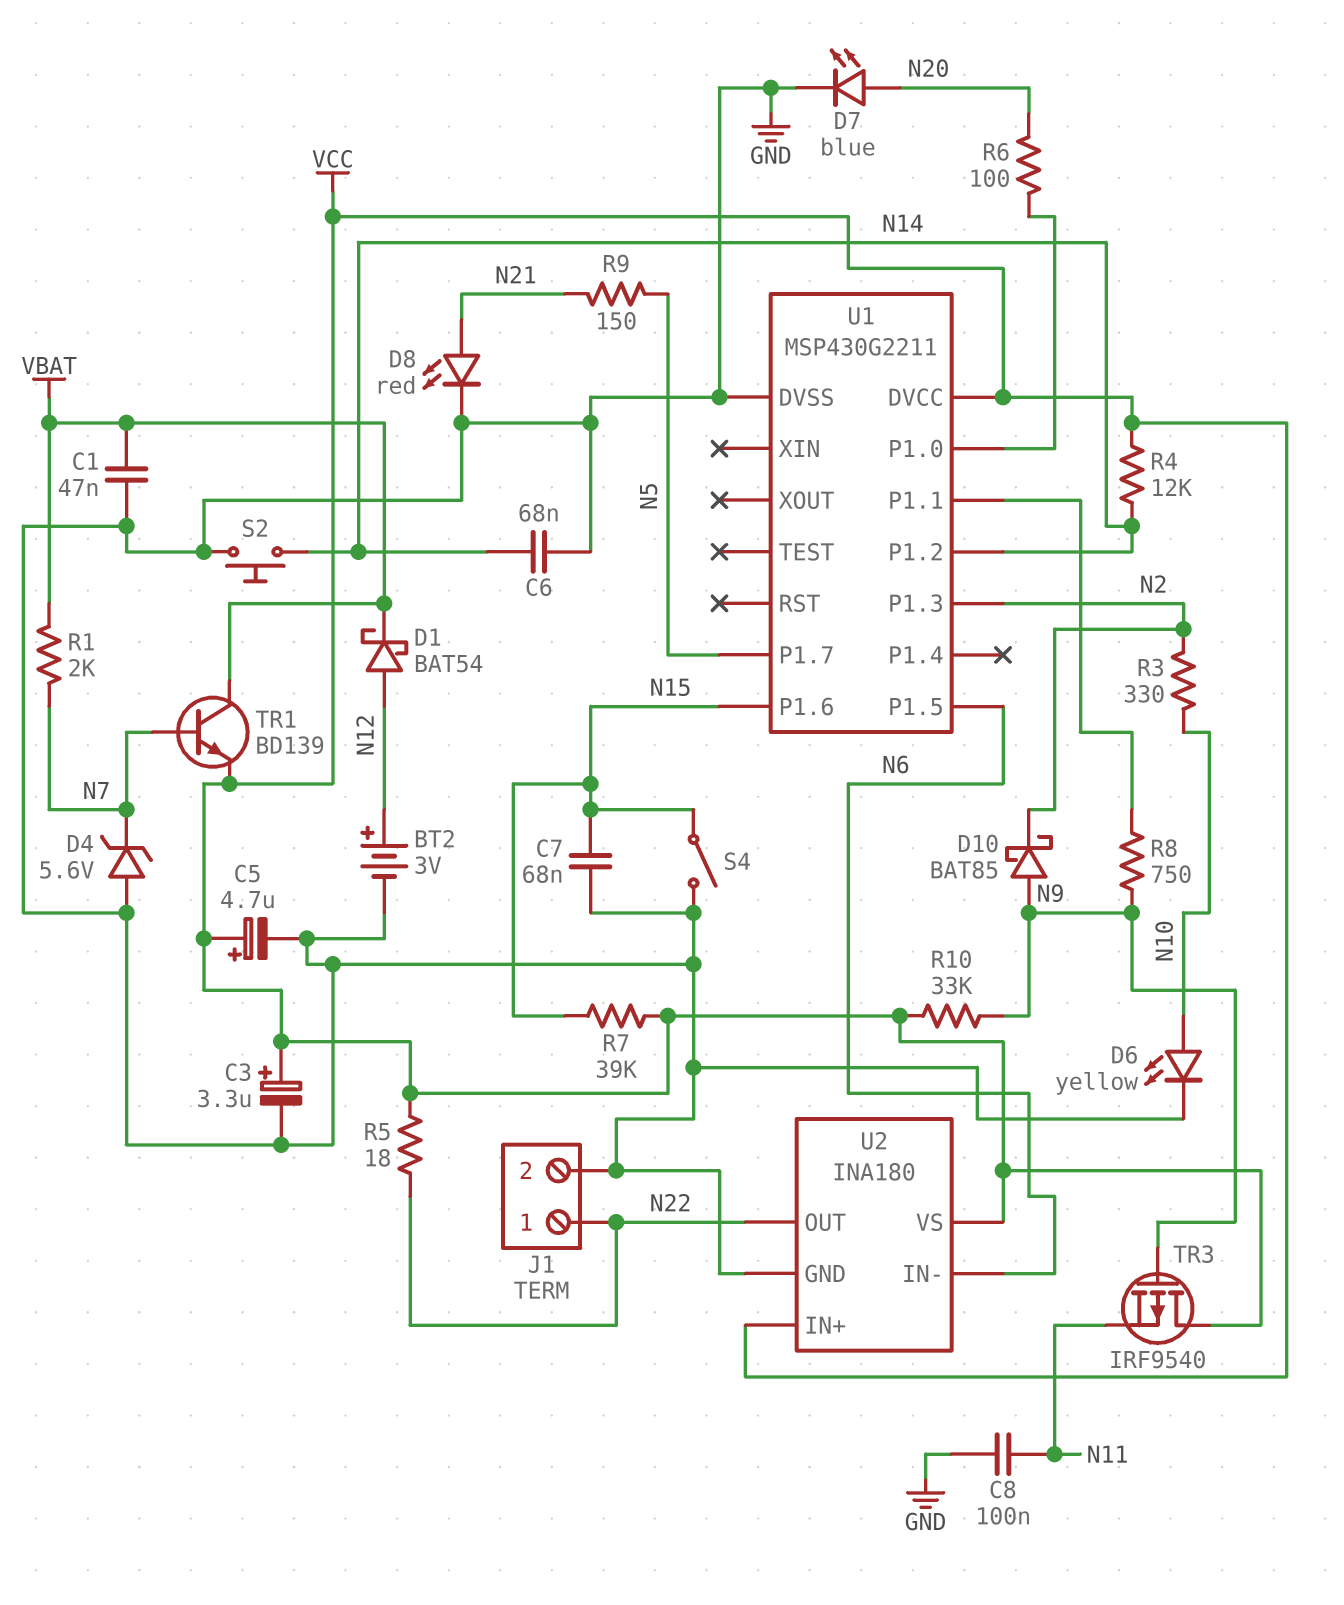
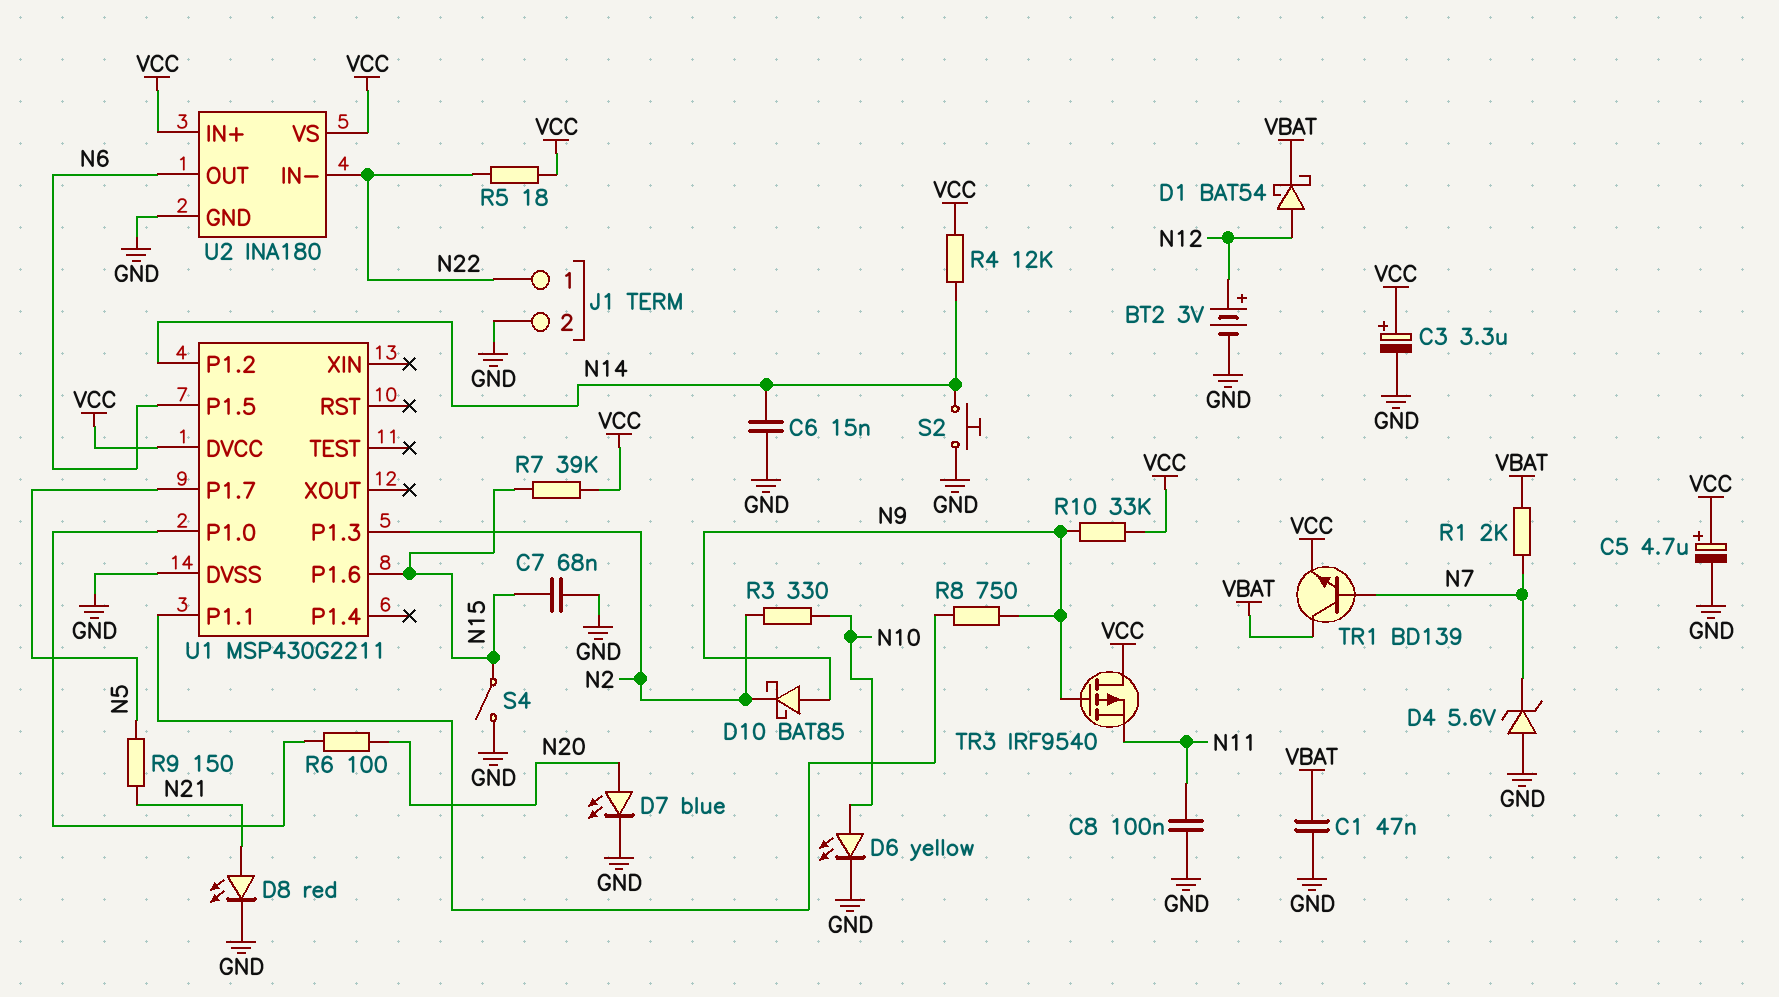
C6: 68nF (GND, N14) -> 15nF (GND, N14)
U2 pin IN-: N6 -> N22
U2 pin OUT: N22 -> N6

